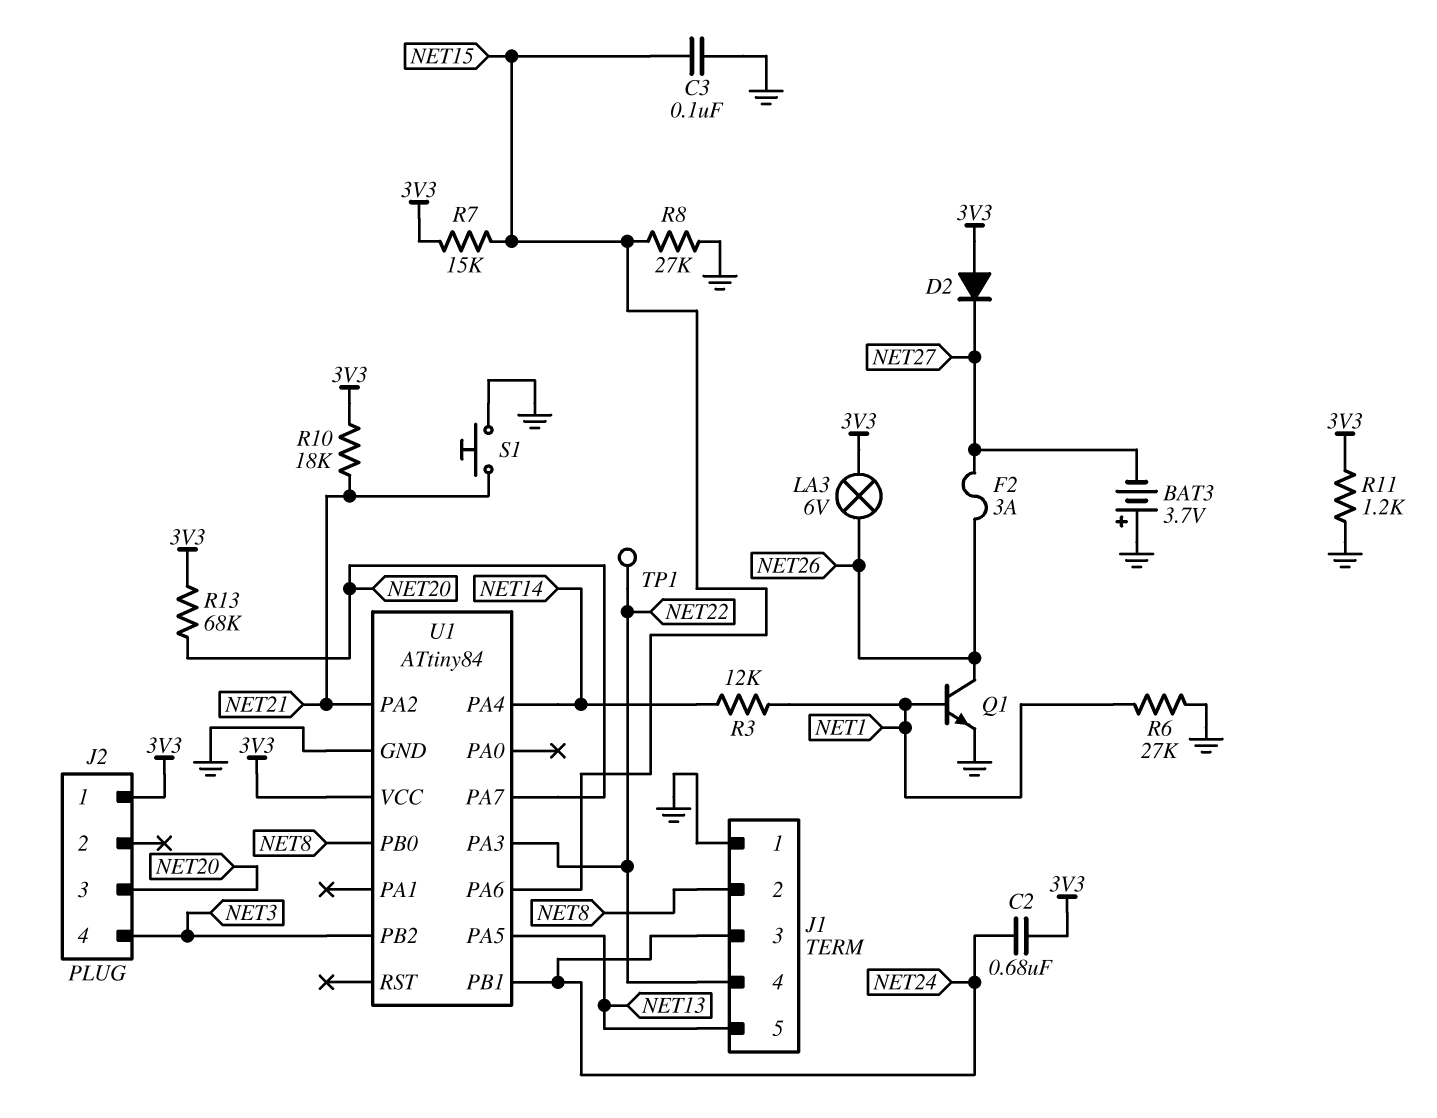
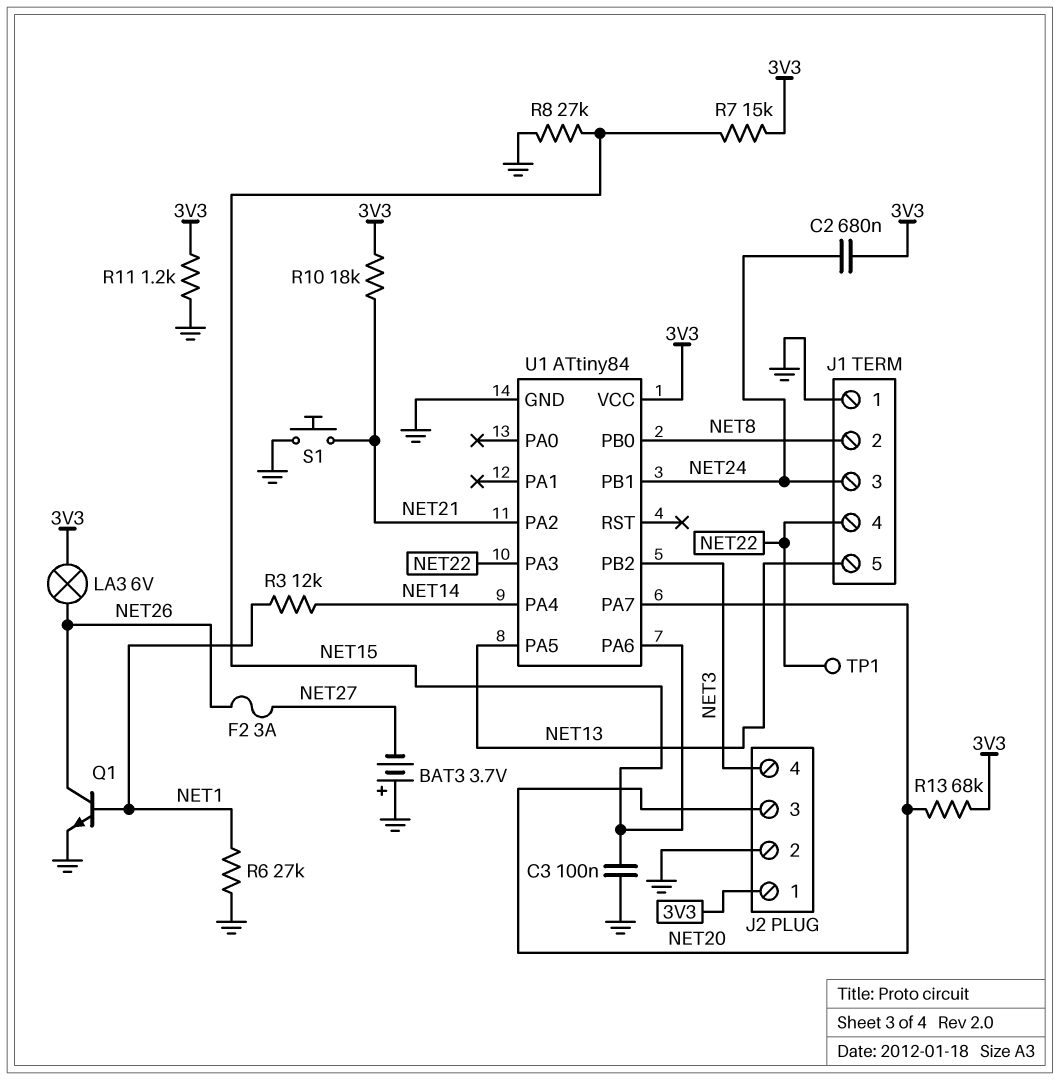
D2: diode (A 3V3, K NET27) -> none
J2 pin 2: none -> GND

